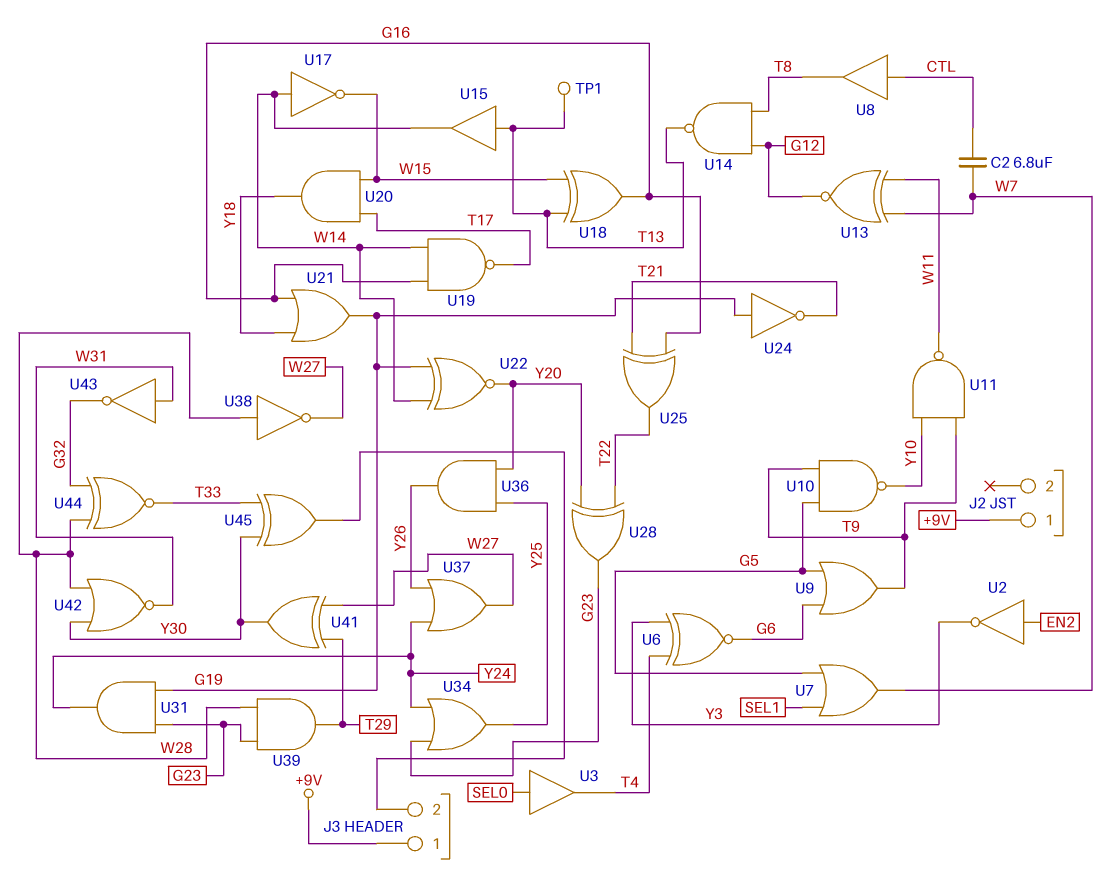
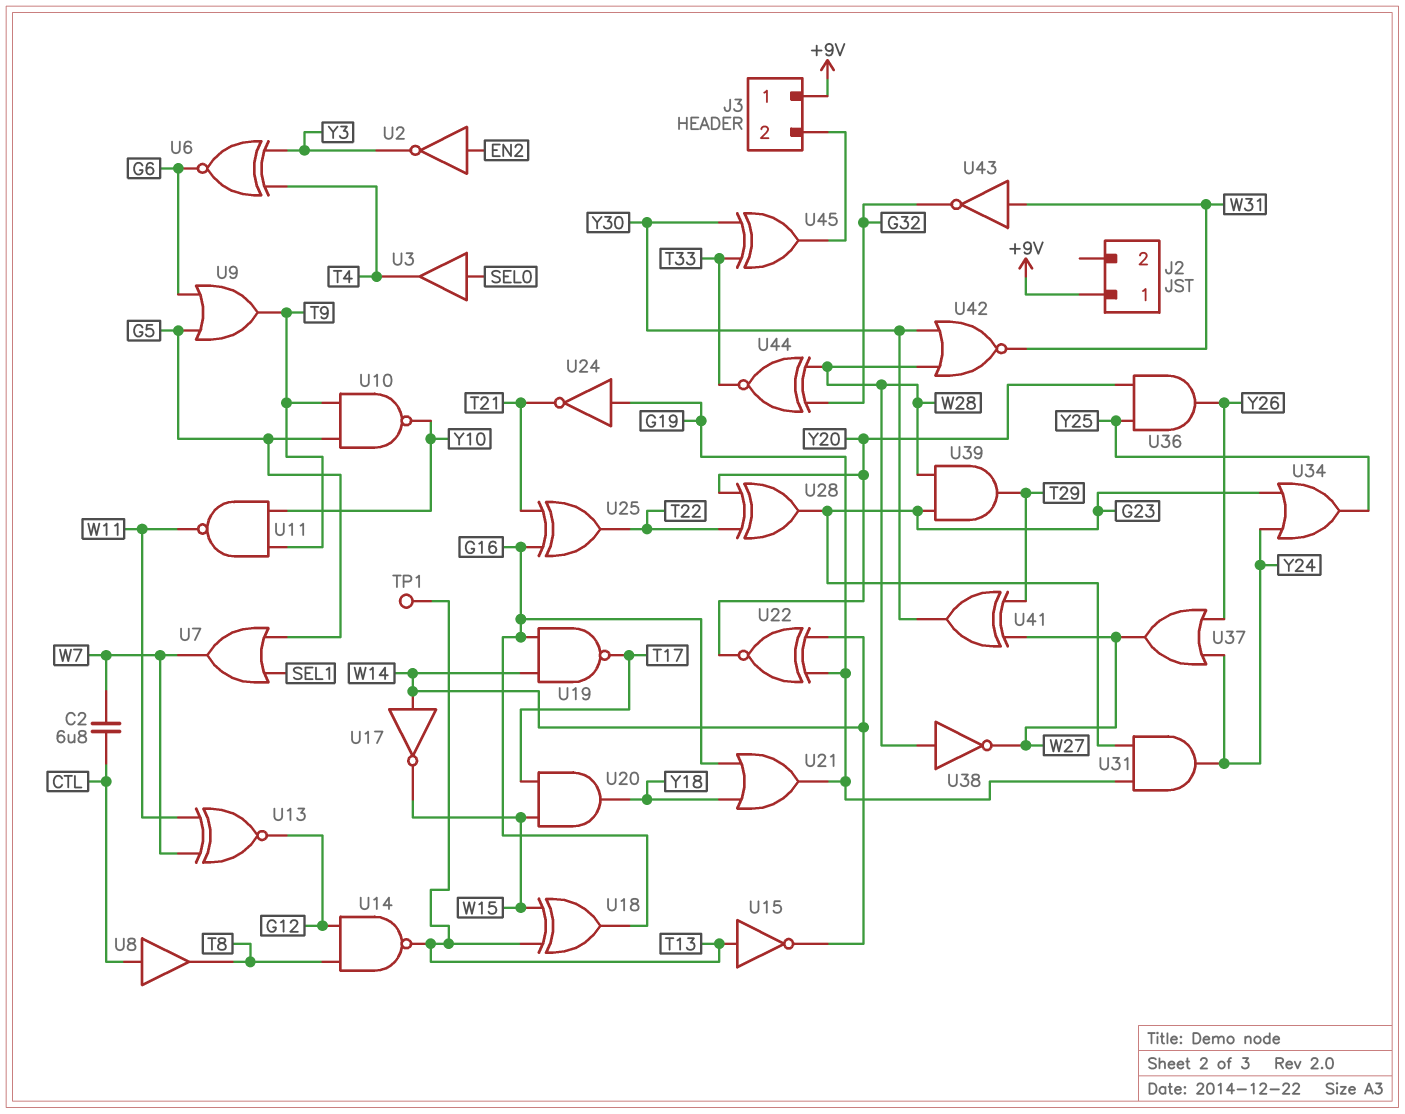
U15: buffer (in T13, out W14) -> NOT (in T13, out W14)

